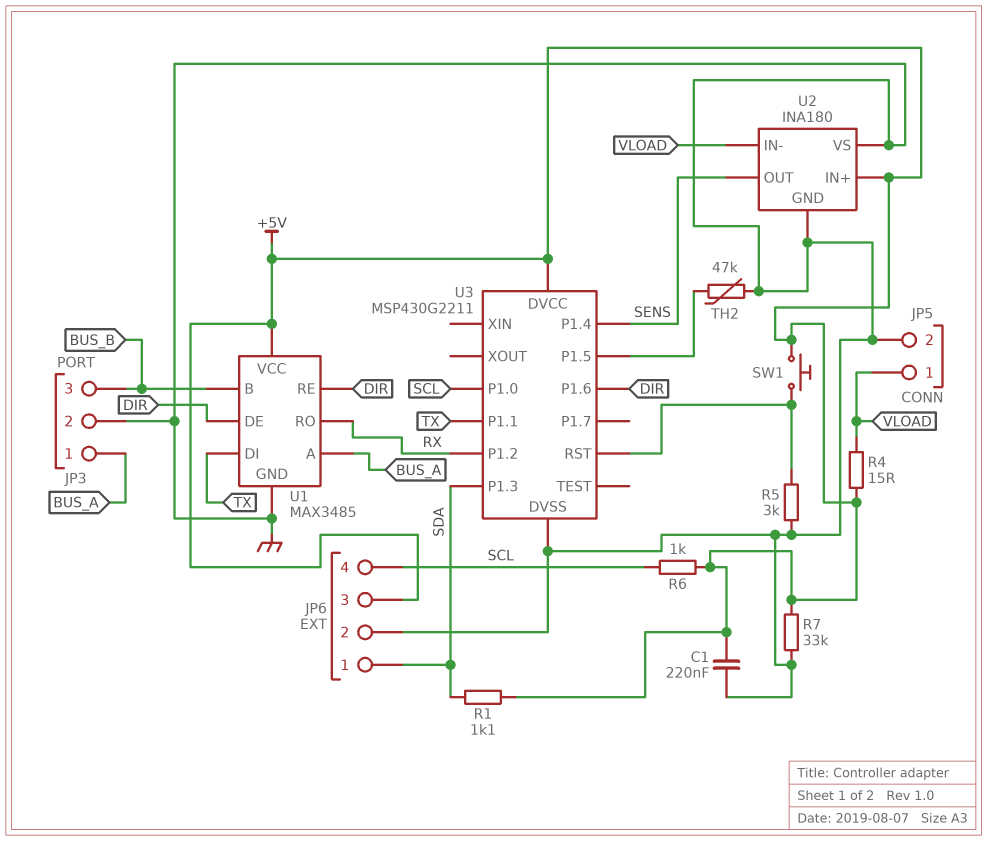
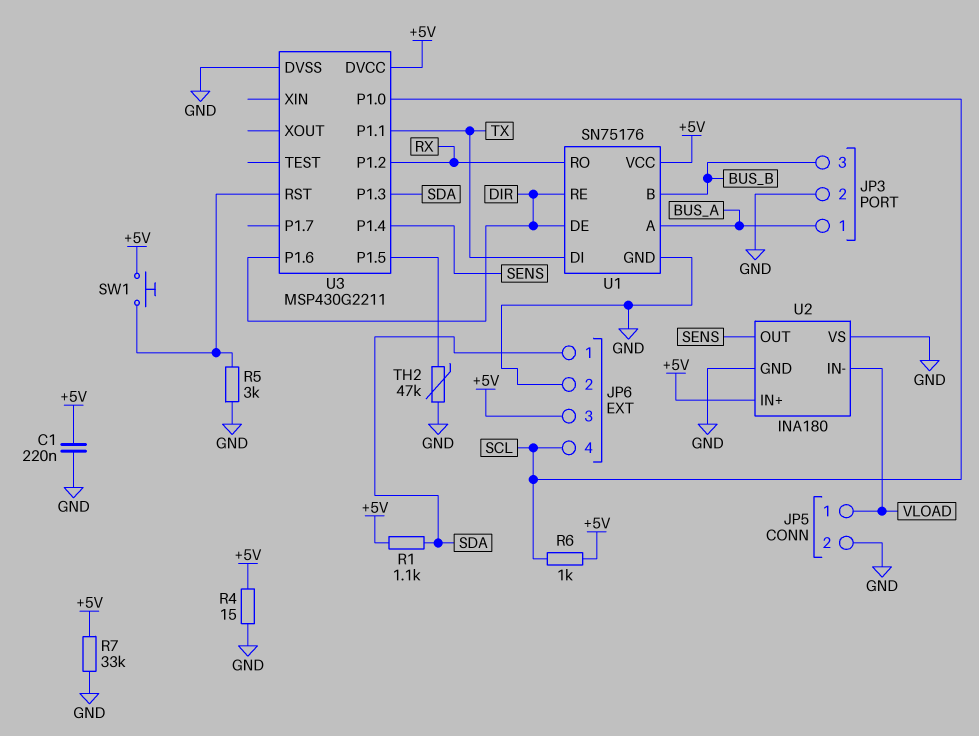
R4: 15 (+5V, VLOAD) -> 15 (+5V, GND)
U1: MAX3485 -> SN75176

